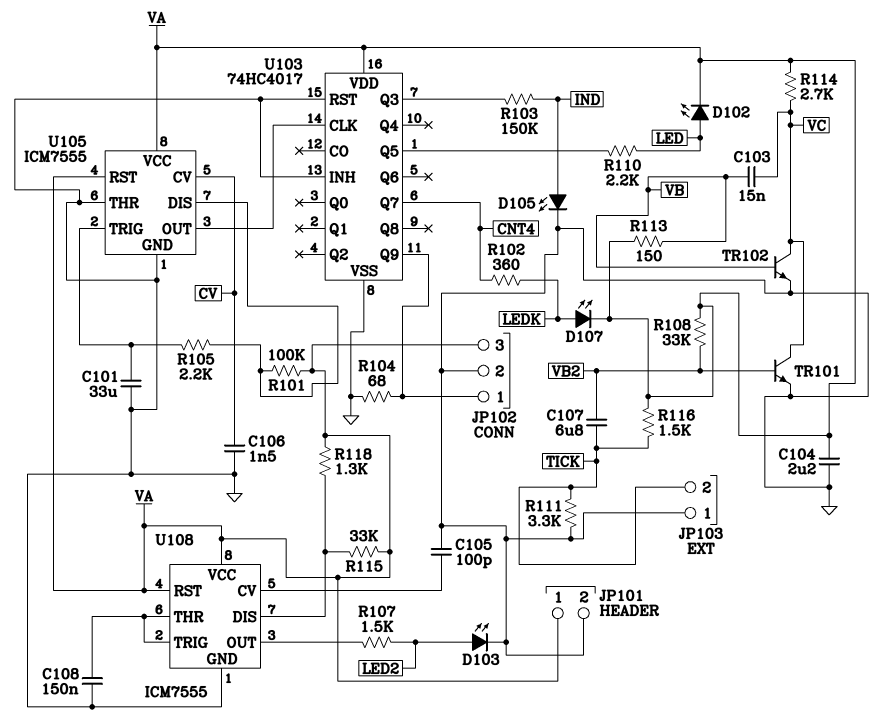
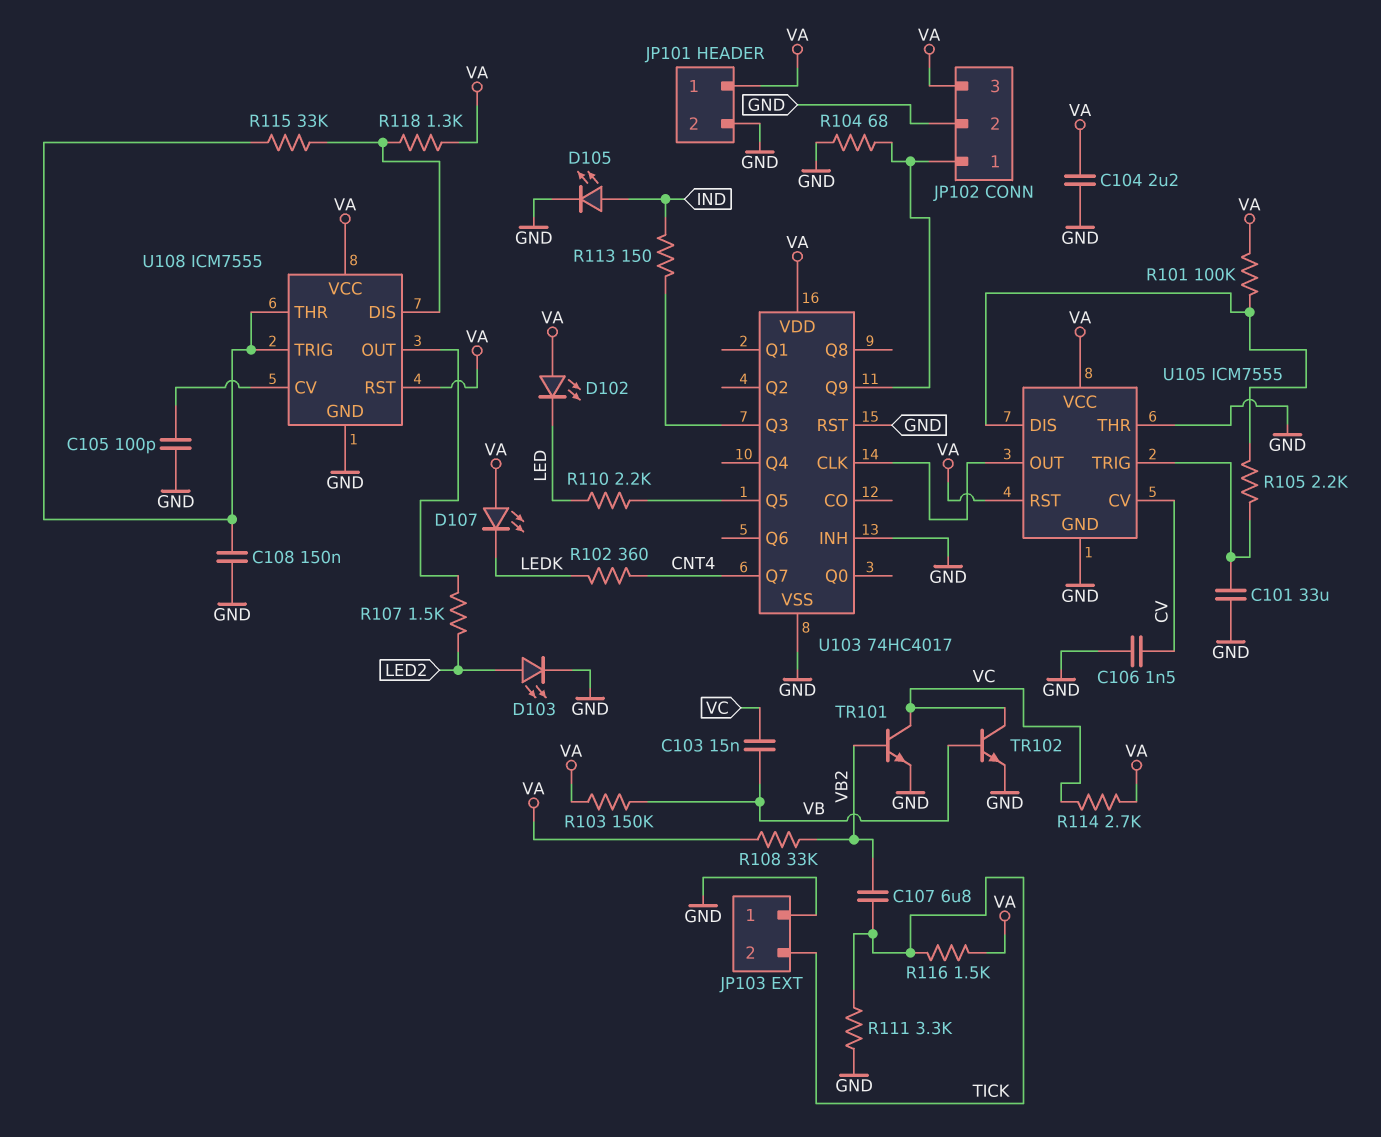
D102: LED (A LED, K VA) -> LED (A VA, K LED)
D107: LED (A LEDK, K VA) -> LED (A VA, K LEDK)
R103: 150k (IND, U103/Q3) -> 150k (VA, VB)
R113: 150 (VA, VB) -> 150 (IND, U103/Q3)
R115: 33k (U108/DIS, VA) -> 33k (U108/DIS, U108/THR)

